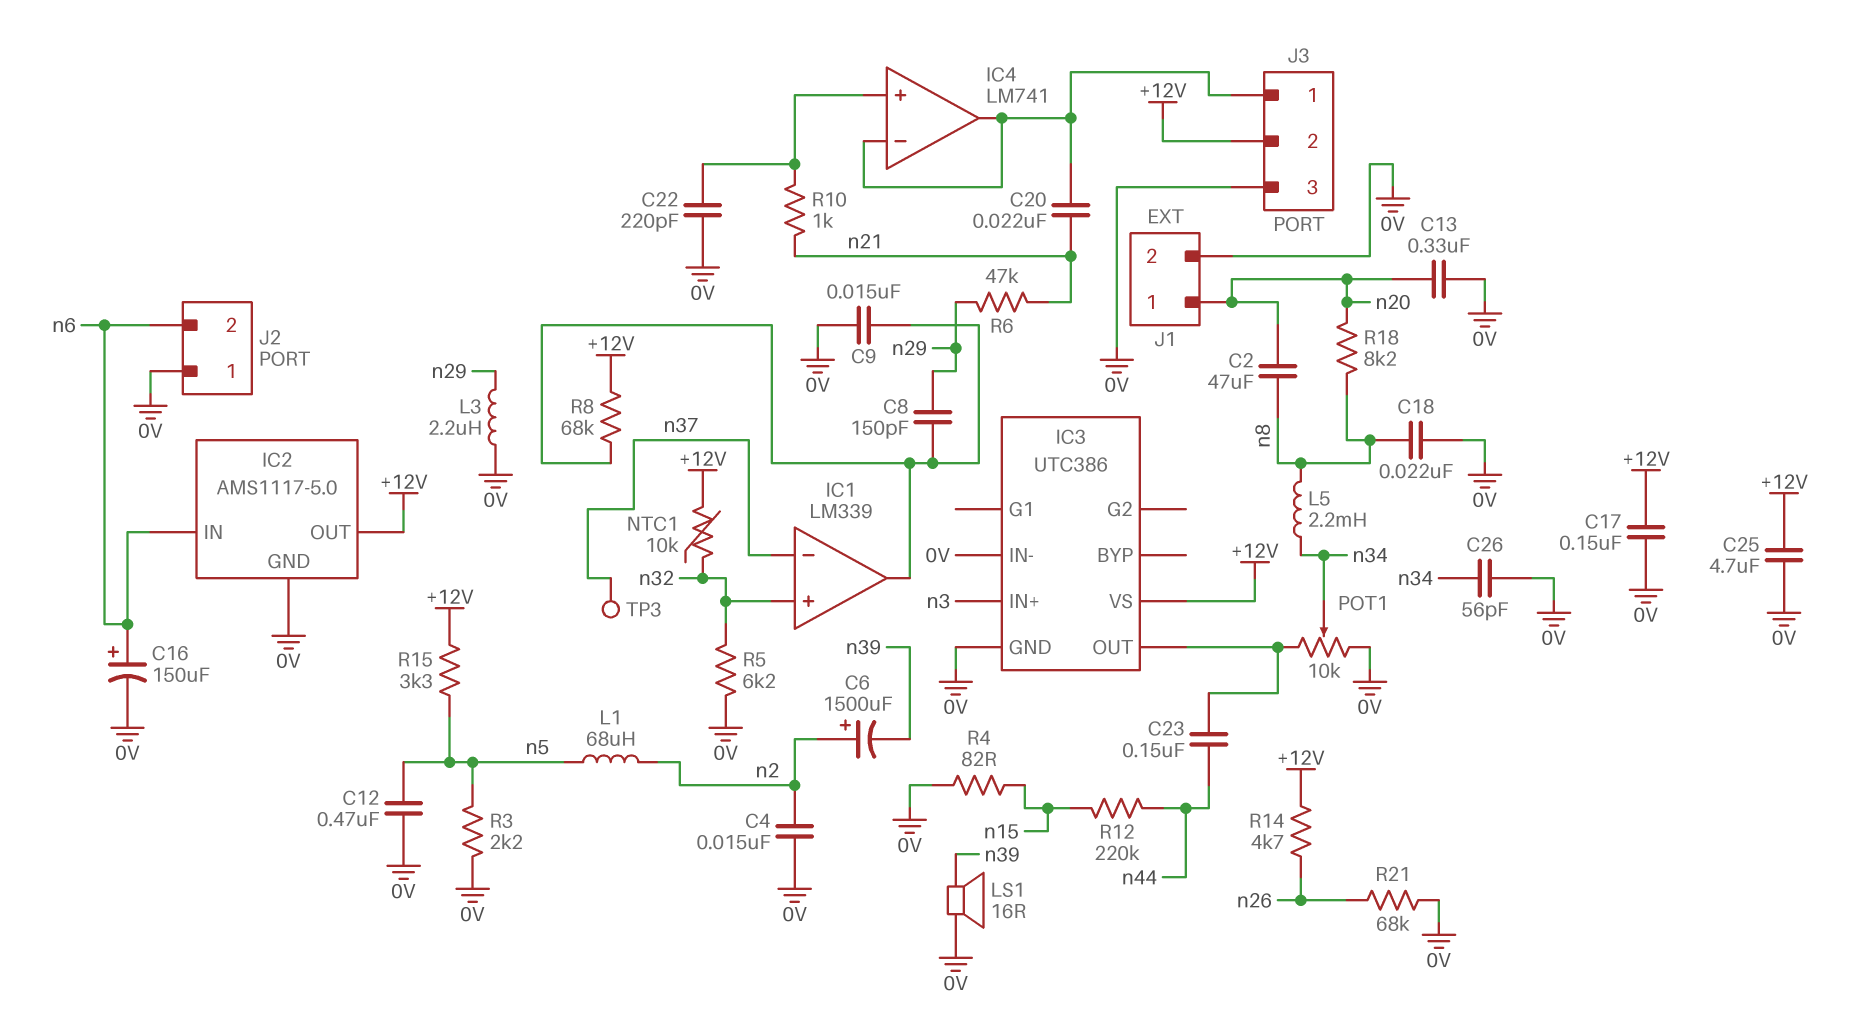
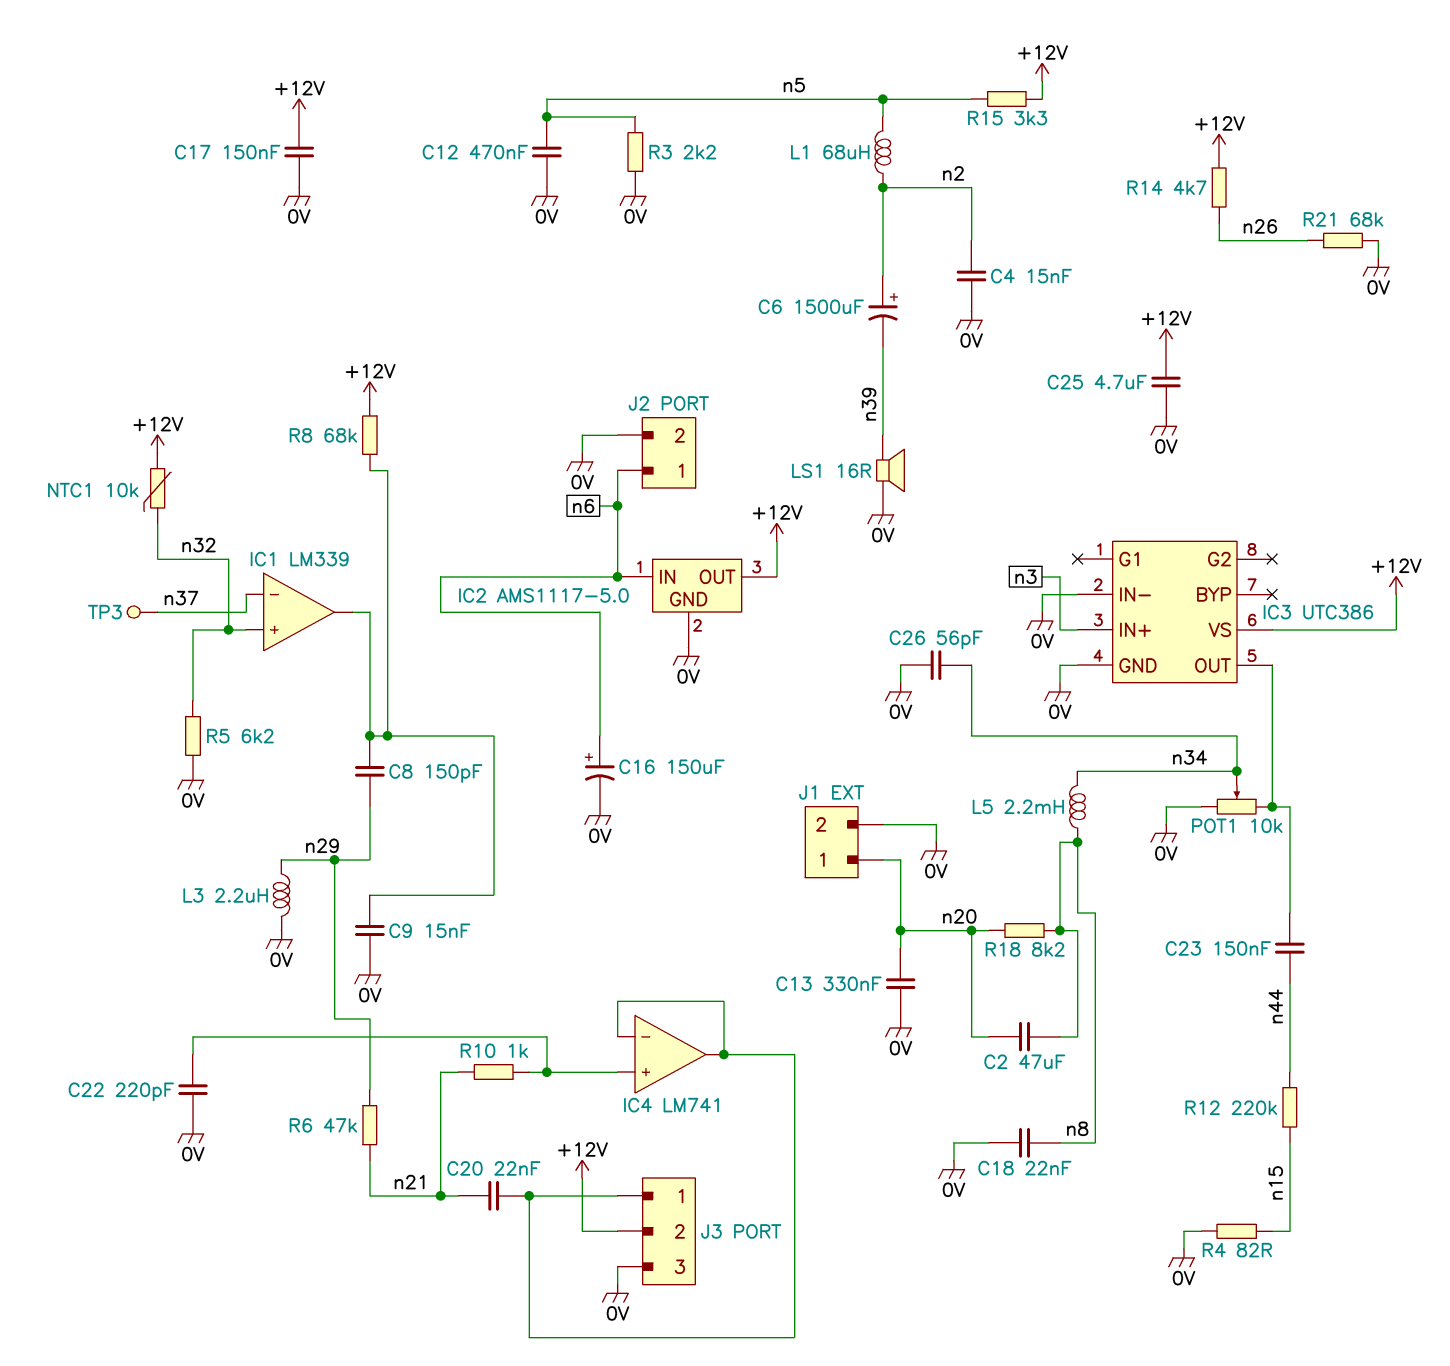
J2 pin 1: 0V -> n6
J2 pin 2: n6 -> 0V

